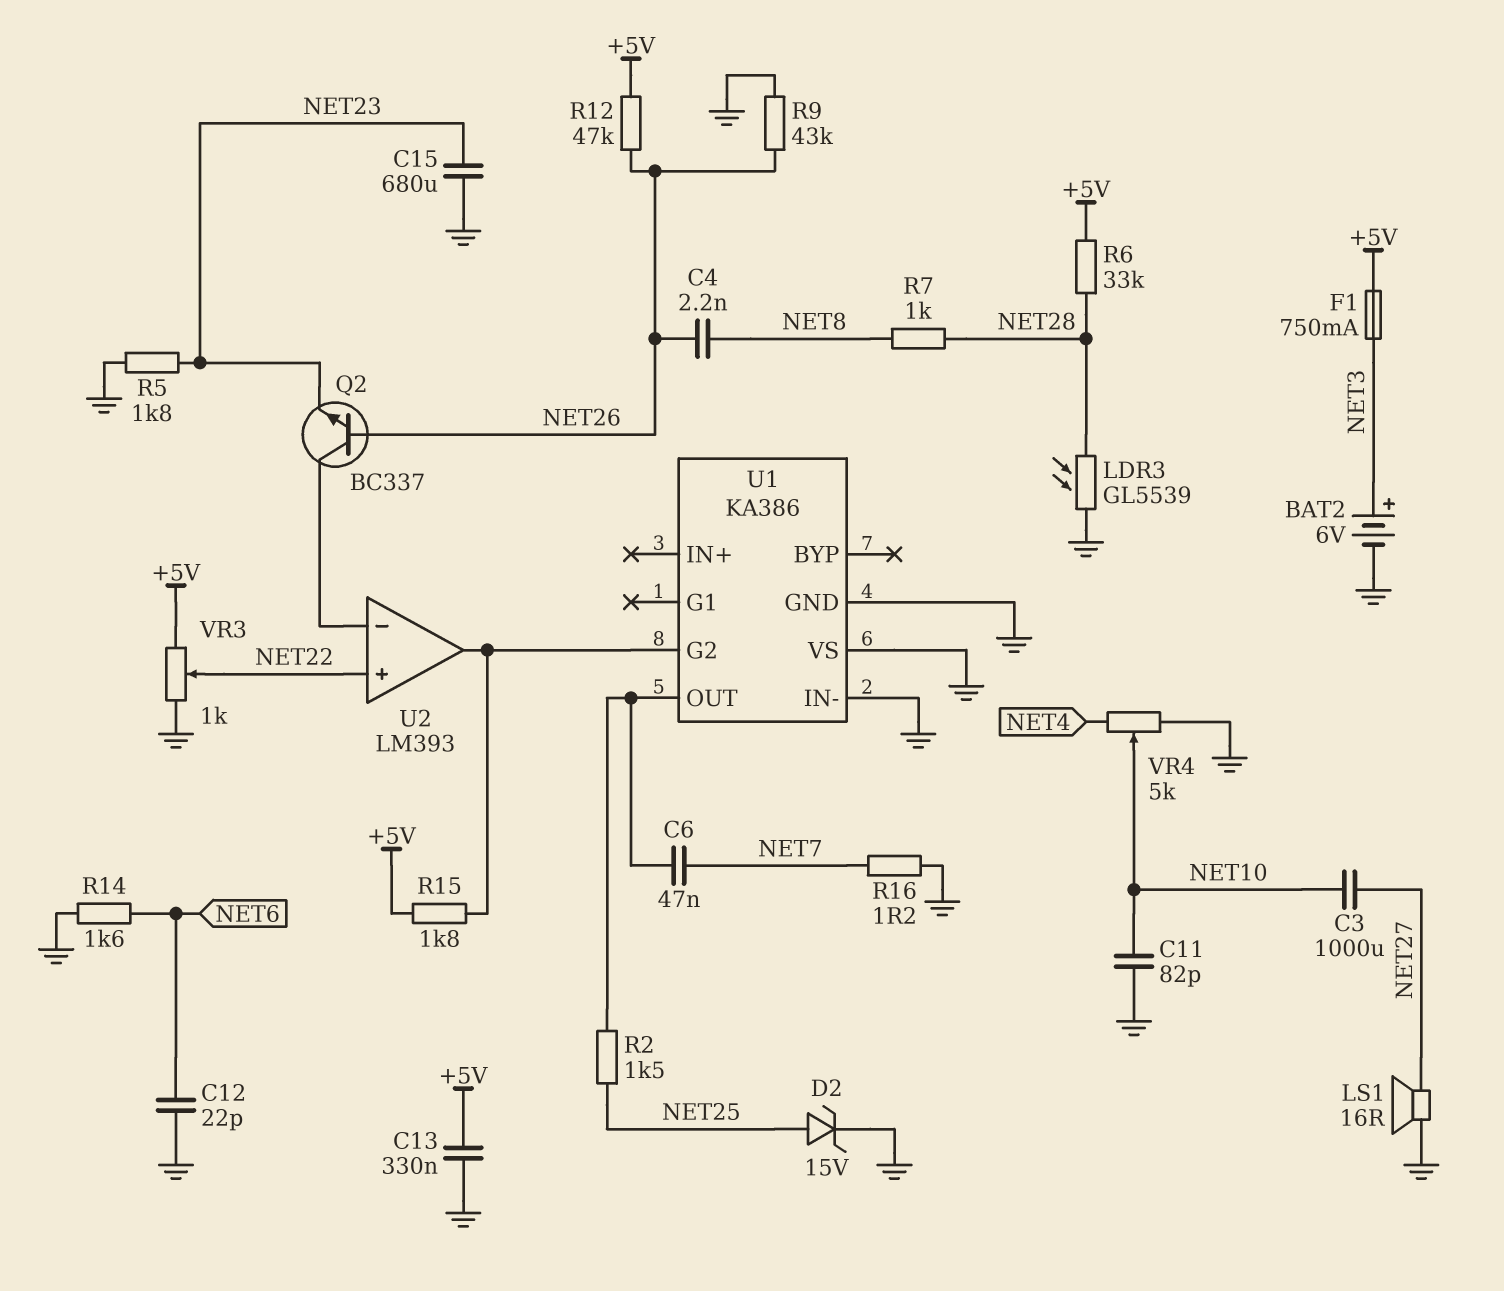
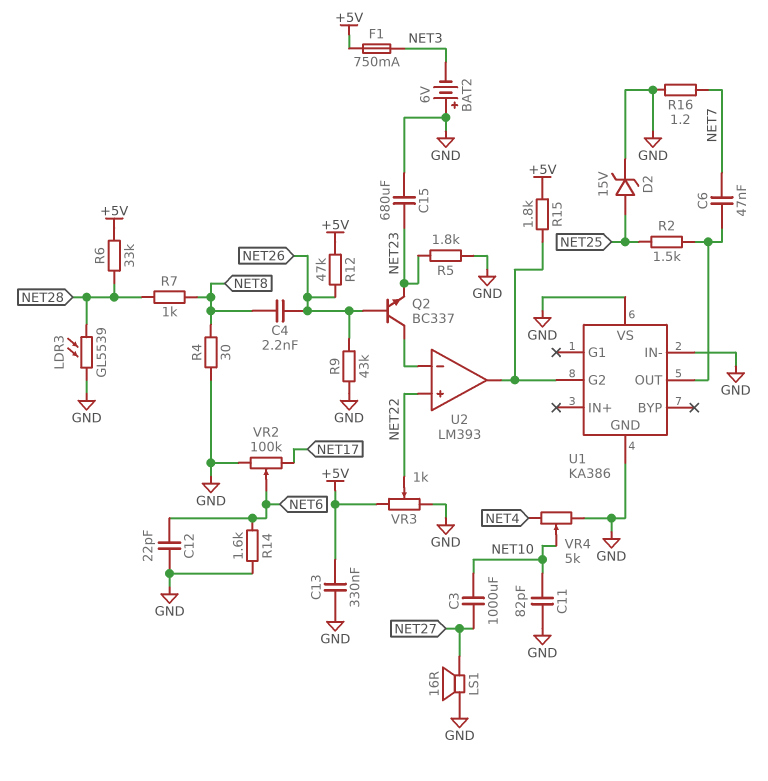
BAT2: 6V (plus NET3, minus GND) -> 6V (plus GND, minus NET3)
R4: none -> 30 (GND, NET8)
VR2: none -> 100k (GND, NET17, wiper NET6)

